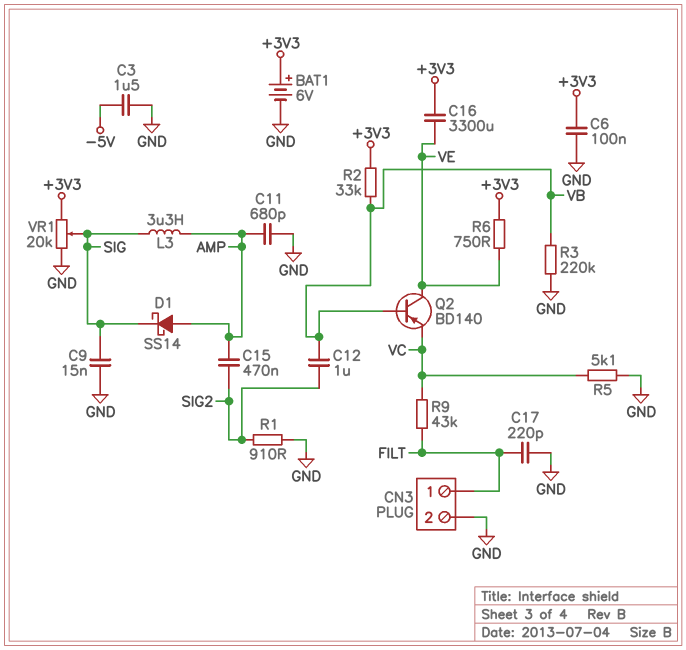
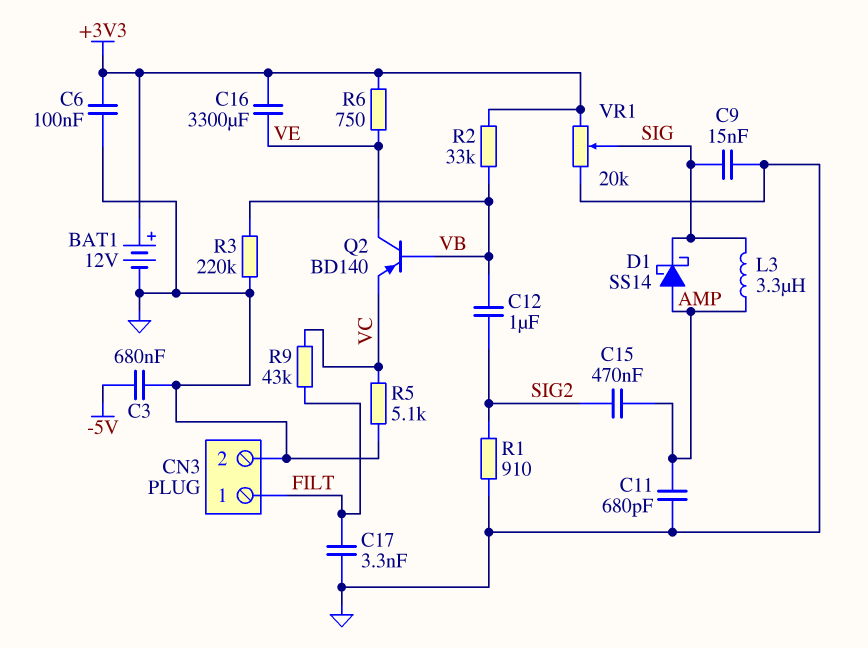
BAT1: 6V (plus +3V3, minus GND) -> 12V (plus +3V3, minus GND)
C3: 1.5uF (-5V, GND) -> 680nF (-5V, GND)
C17: 220pF (FILT, GND) -> 3.3nF (FILT, GND)

